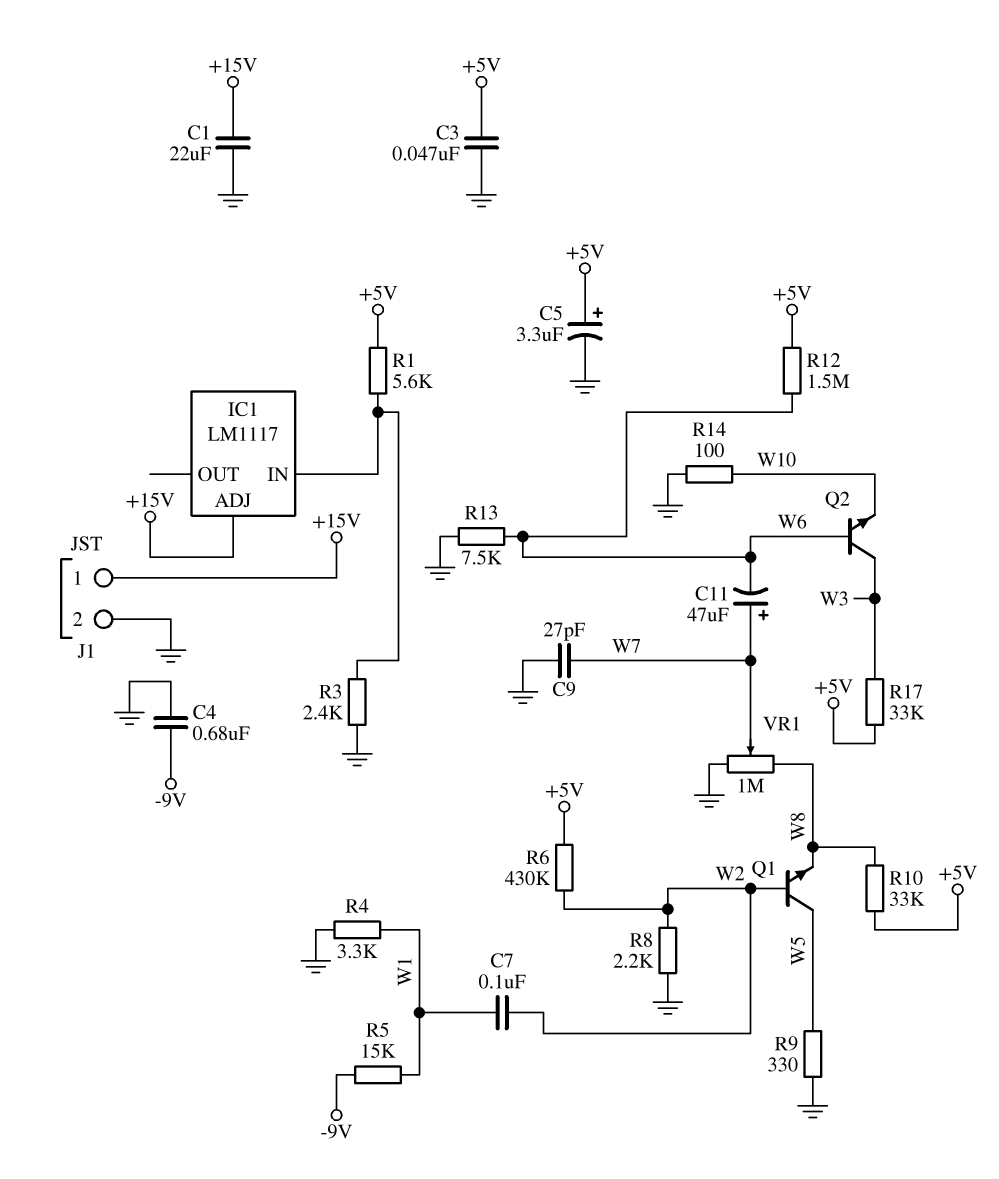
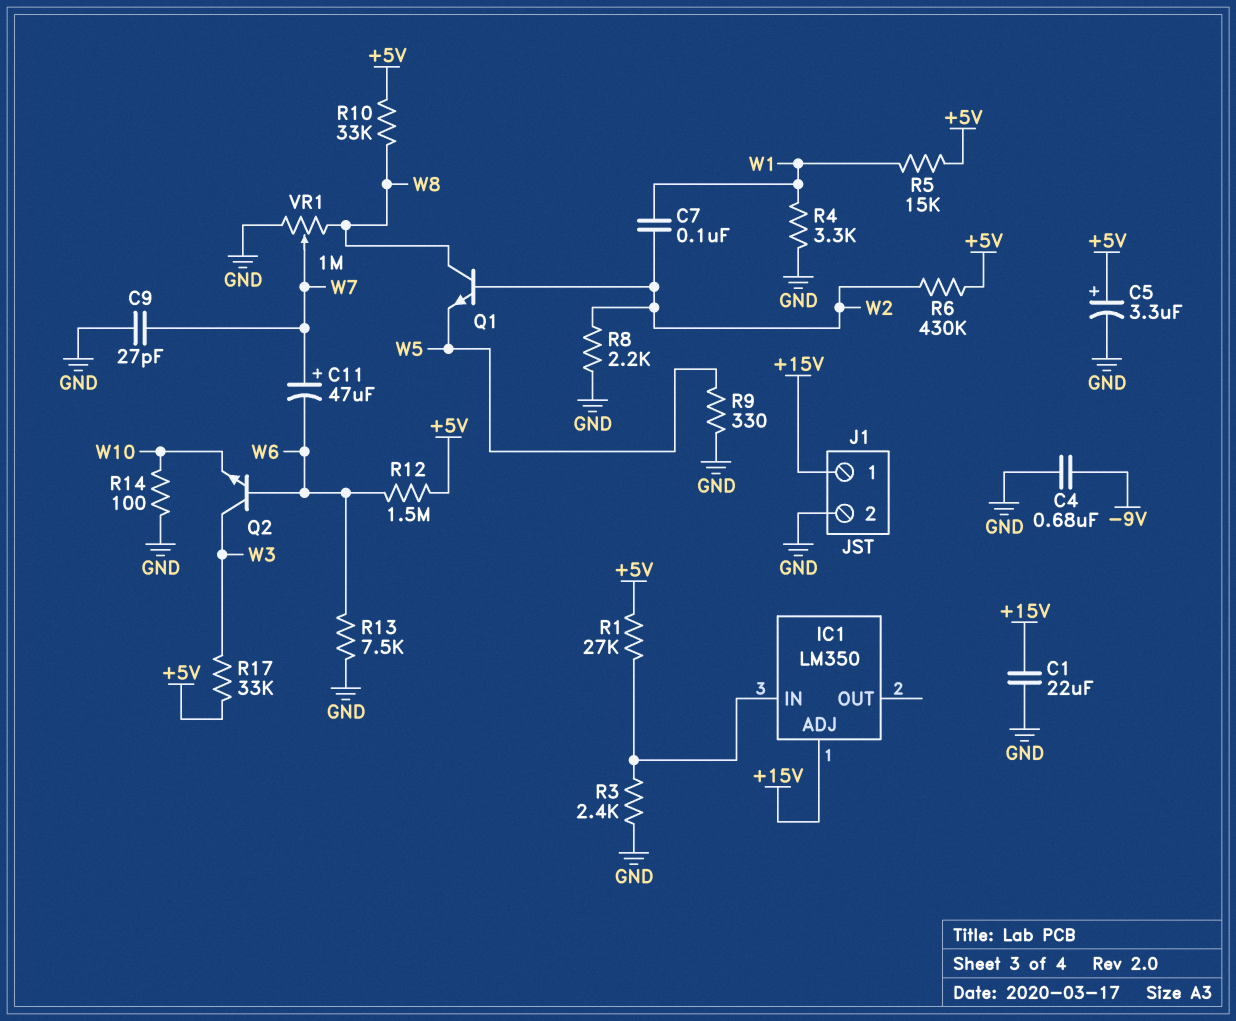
C3: 47nF (+5V, GND) -> none
IC1: LM1117 -> LM350
Q1: NPN (B W2, C W5, E W8) -> NPN (B W2, C W8, E W5)
R1: 5.6k (+5V, IC1/IN) -> 27k (+5V, IC1/IN)
R5: 15k (-9V, W1) -> 15k (+5V, W1)

